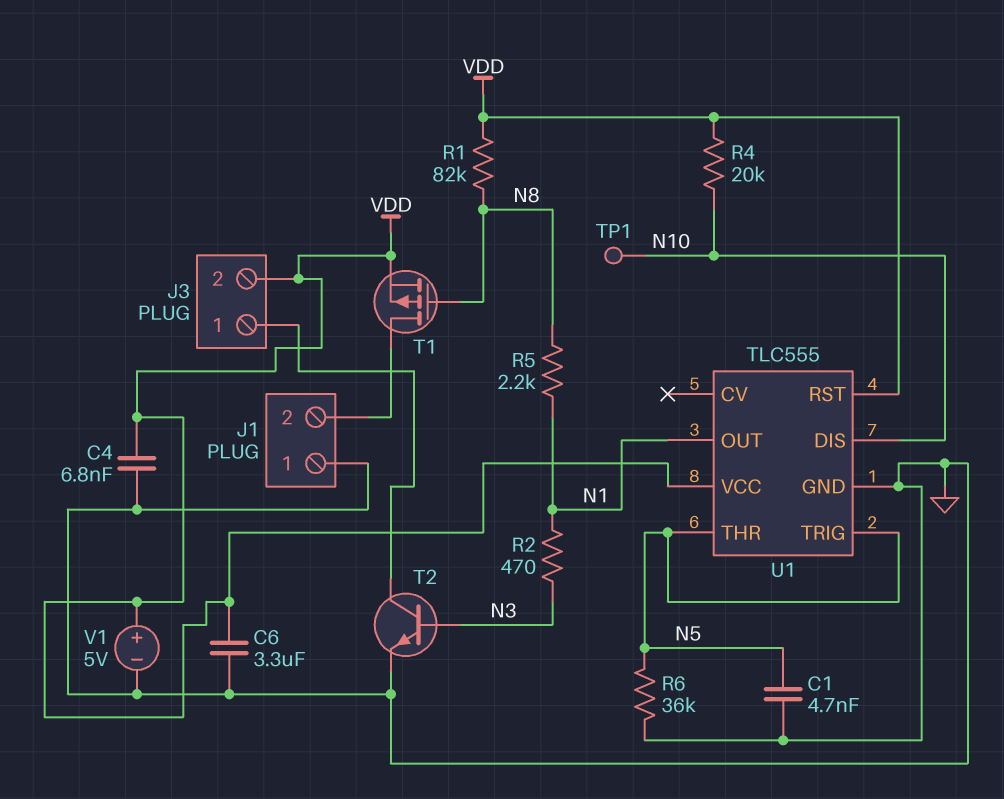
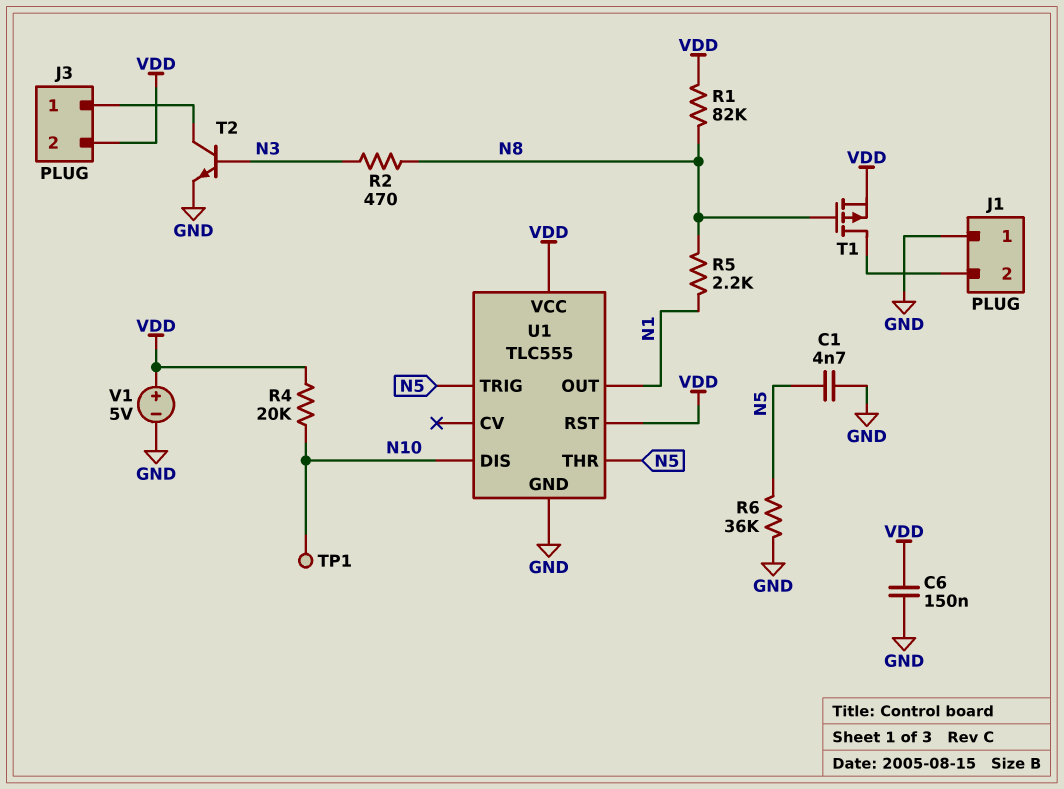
C4: 6.8nF (GND, VDD) -> none
C6: 3.3uF (GND, VDD) -> 150nF (GND, VDD)
R2: 470 (N1, N3) -> 470 (N3, N8)

